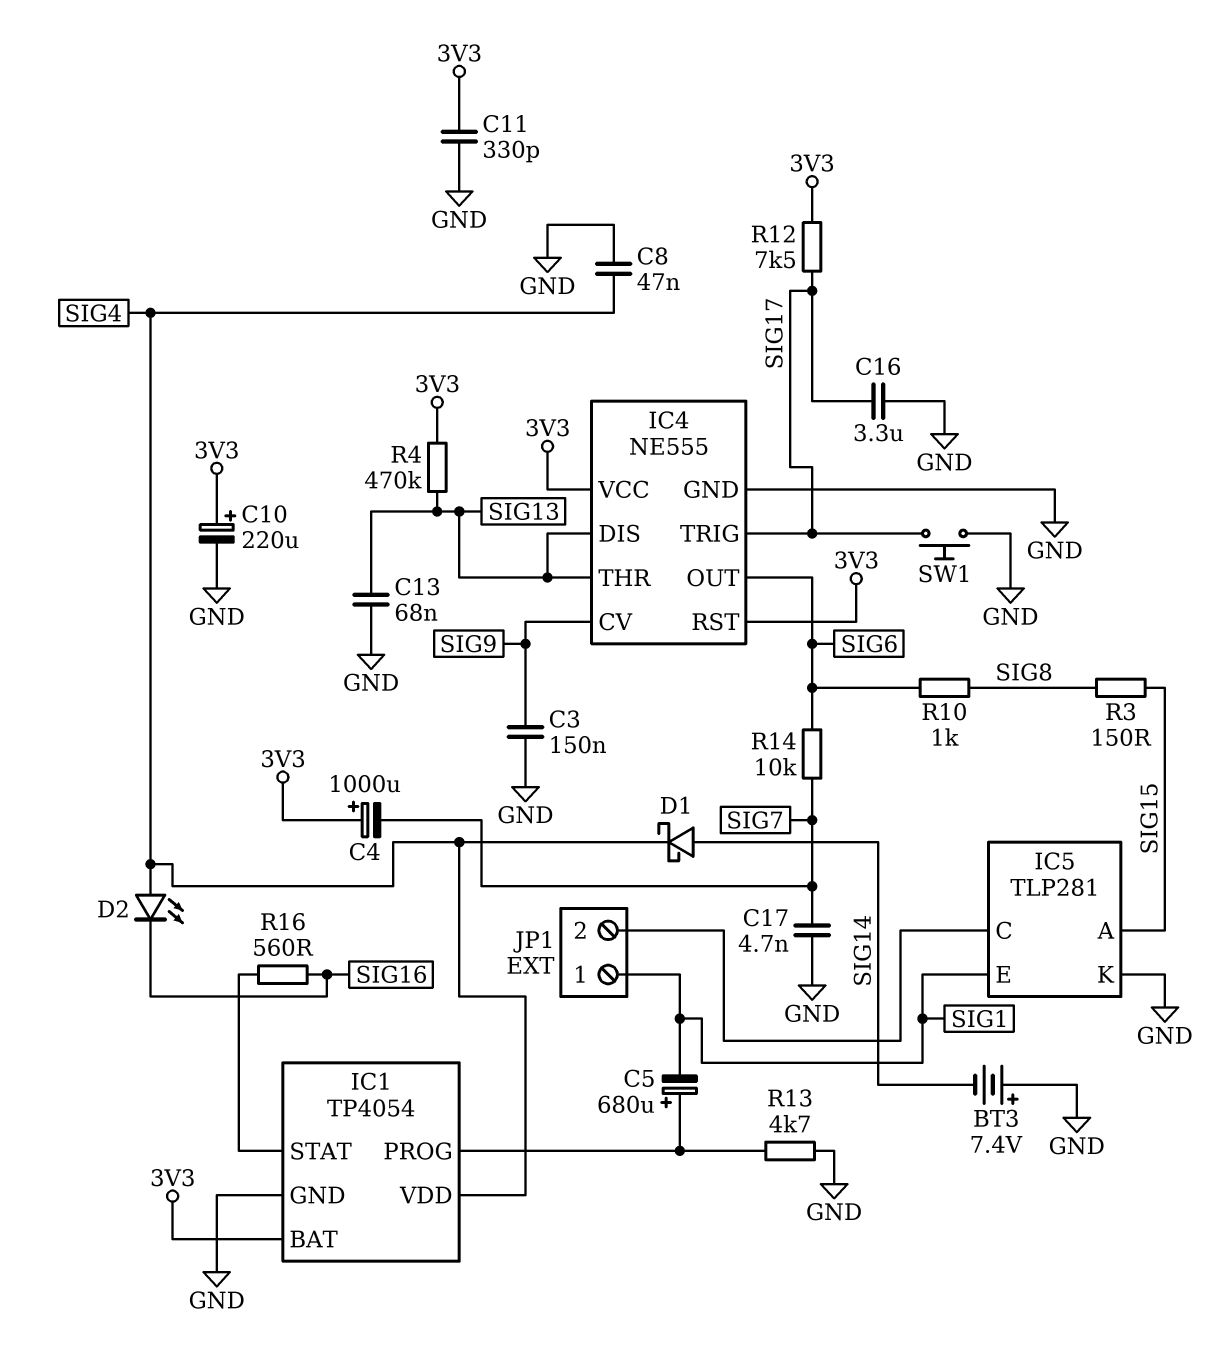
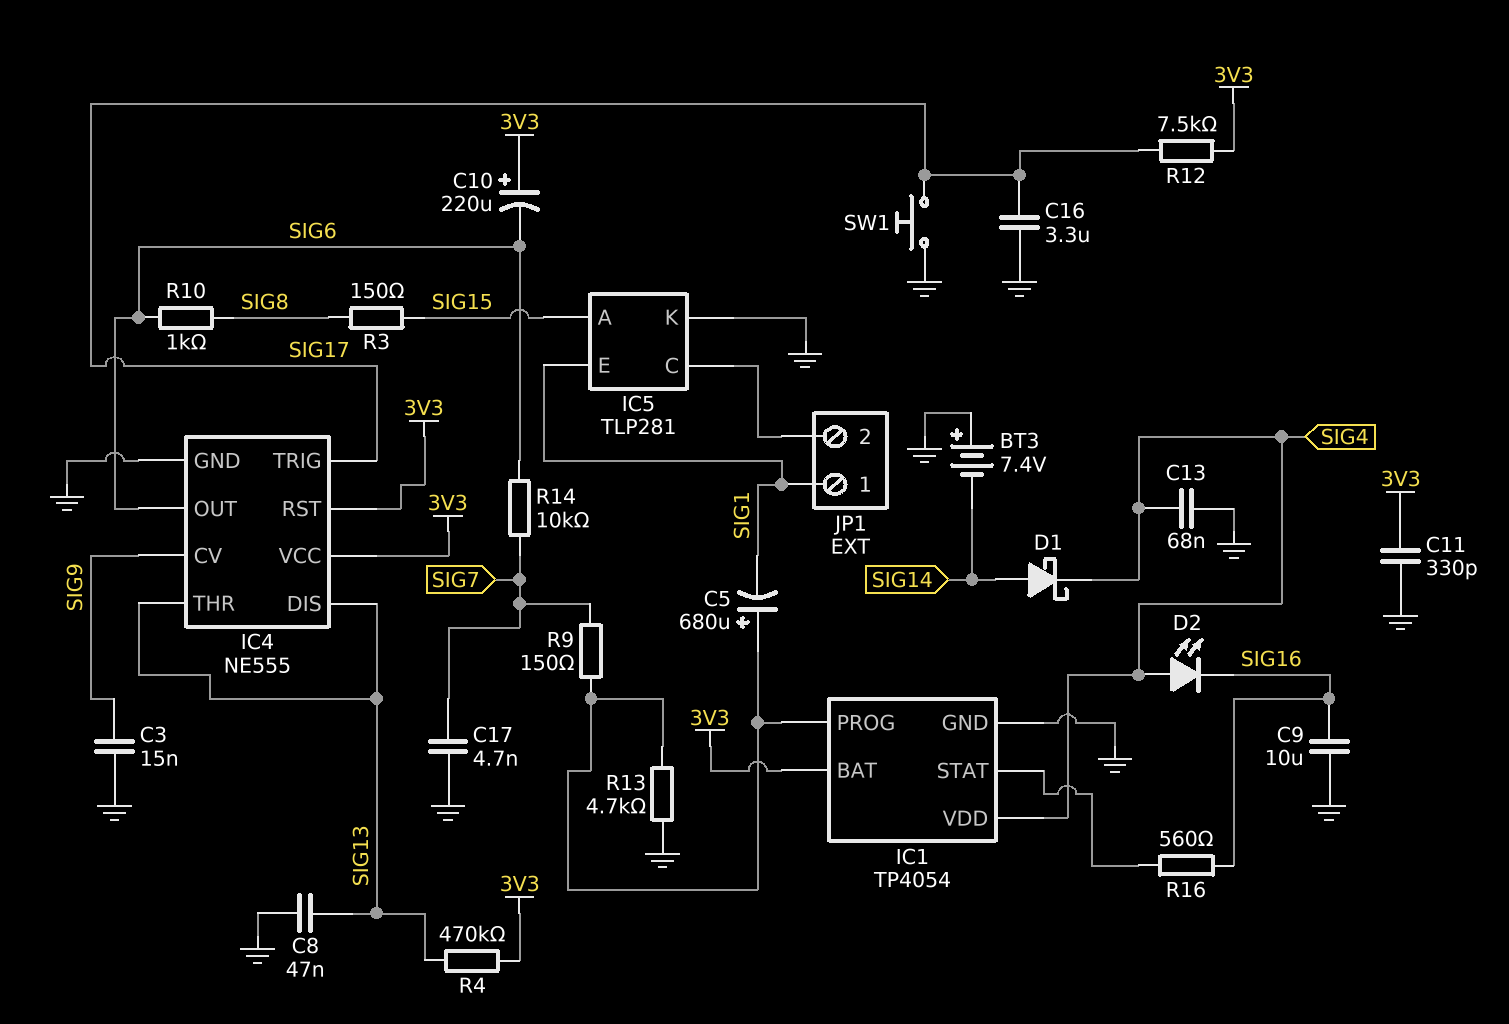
C3: 150nF (GND, SIG9) -> 15nF (GND, SIG9)
C4: 1000uF (plus 3V3, minus SIG7) -> none
C8: 47nF (GND, SIG4) -> 47nF (GND, SIG13)
C9: none -> 10uF (GND, SIG16)
C10: 220uF (plus 3V3, minus GND) -> 220uF (plus 3V3, minus SIG6)
C13: 68nF (GND, SIG13) -> 68nF (GND, SIG4)
R9: none -> 150 (IC1/PROG, SIG7)

